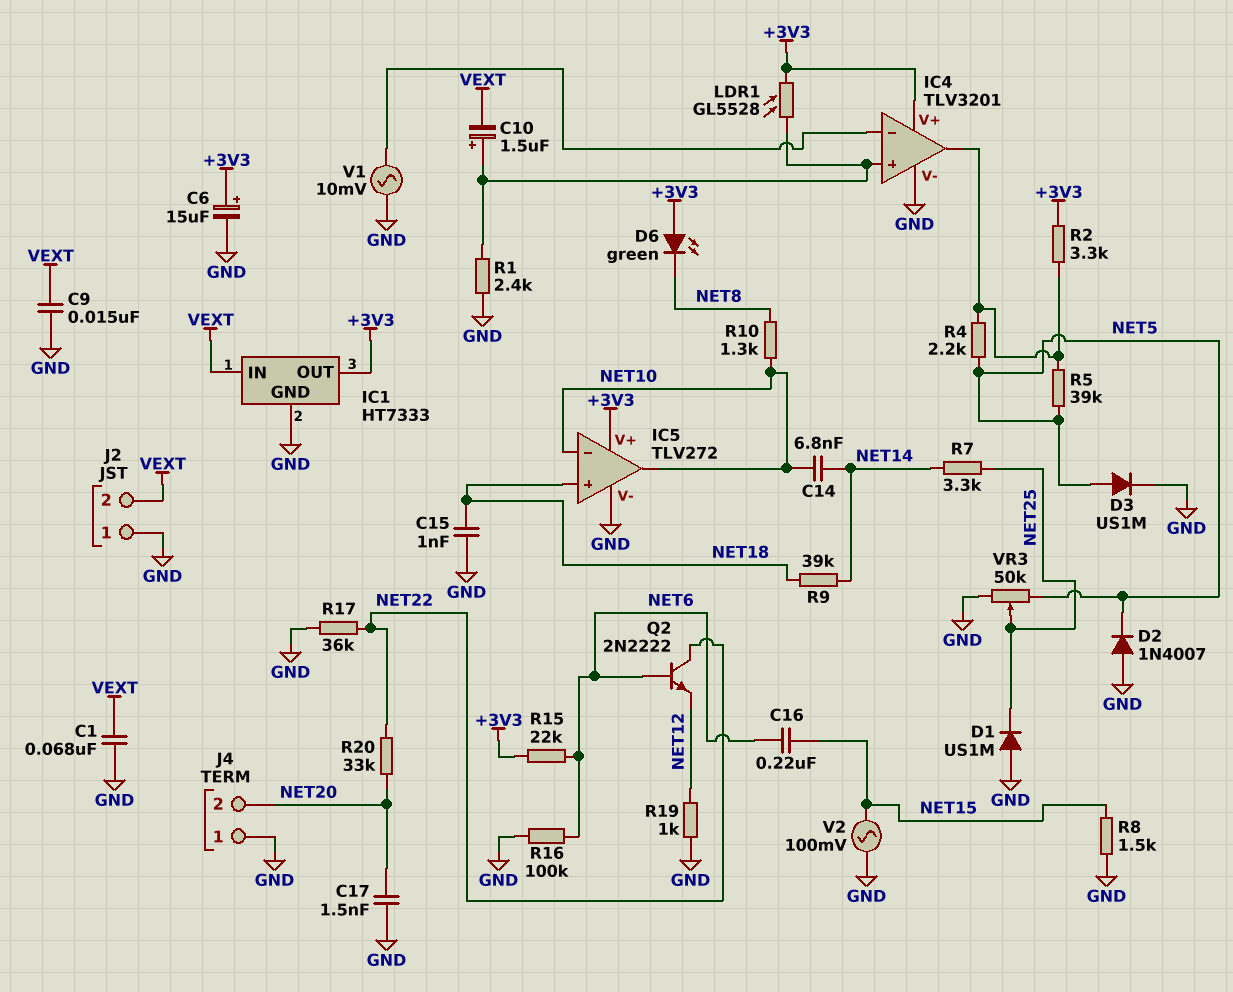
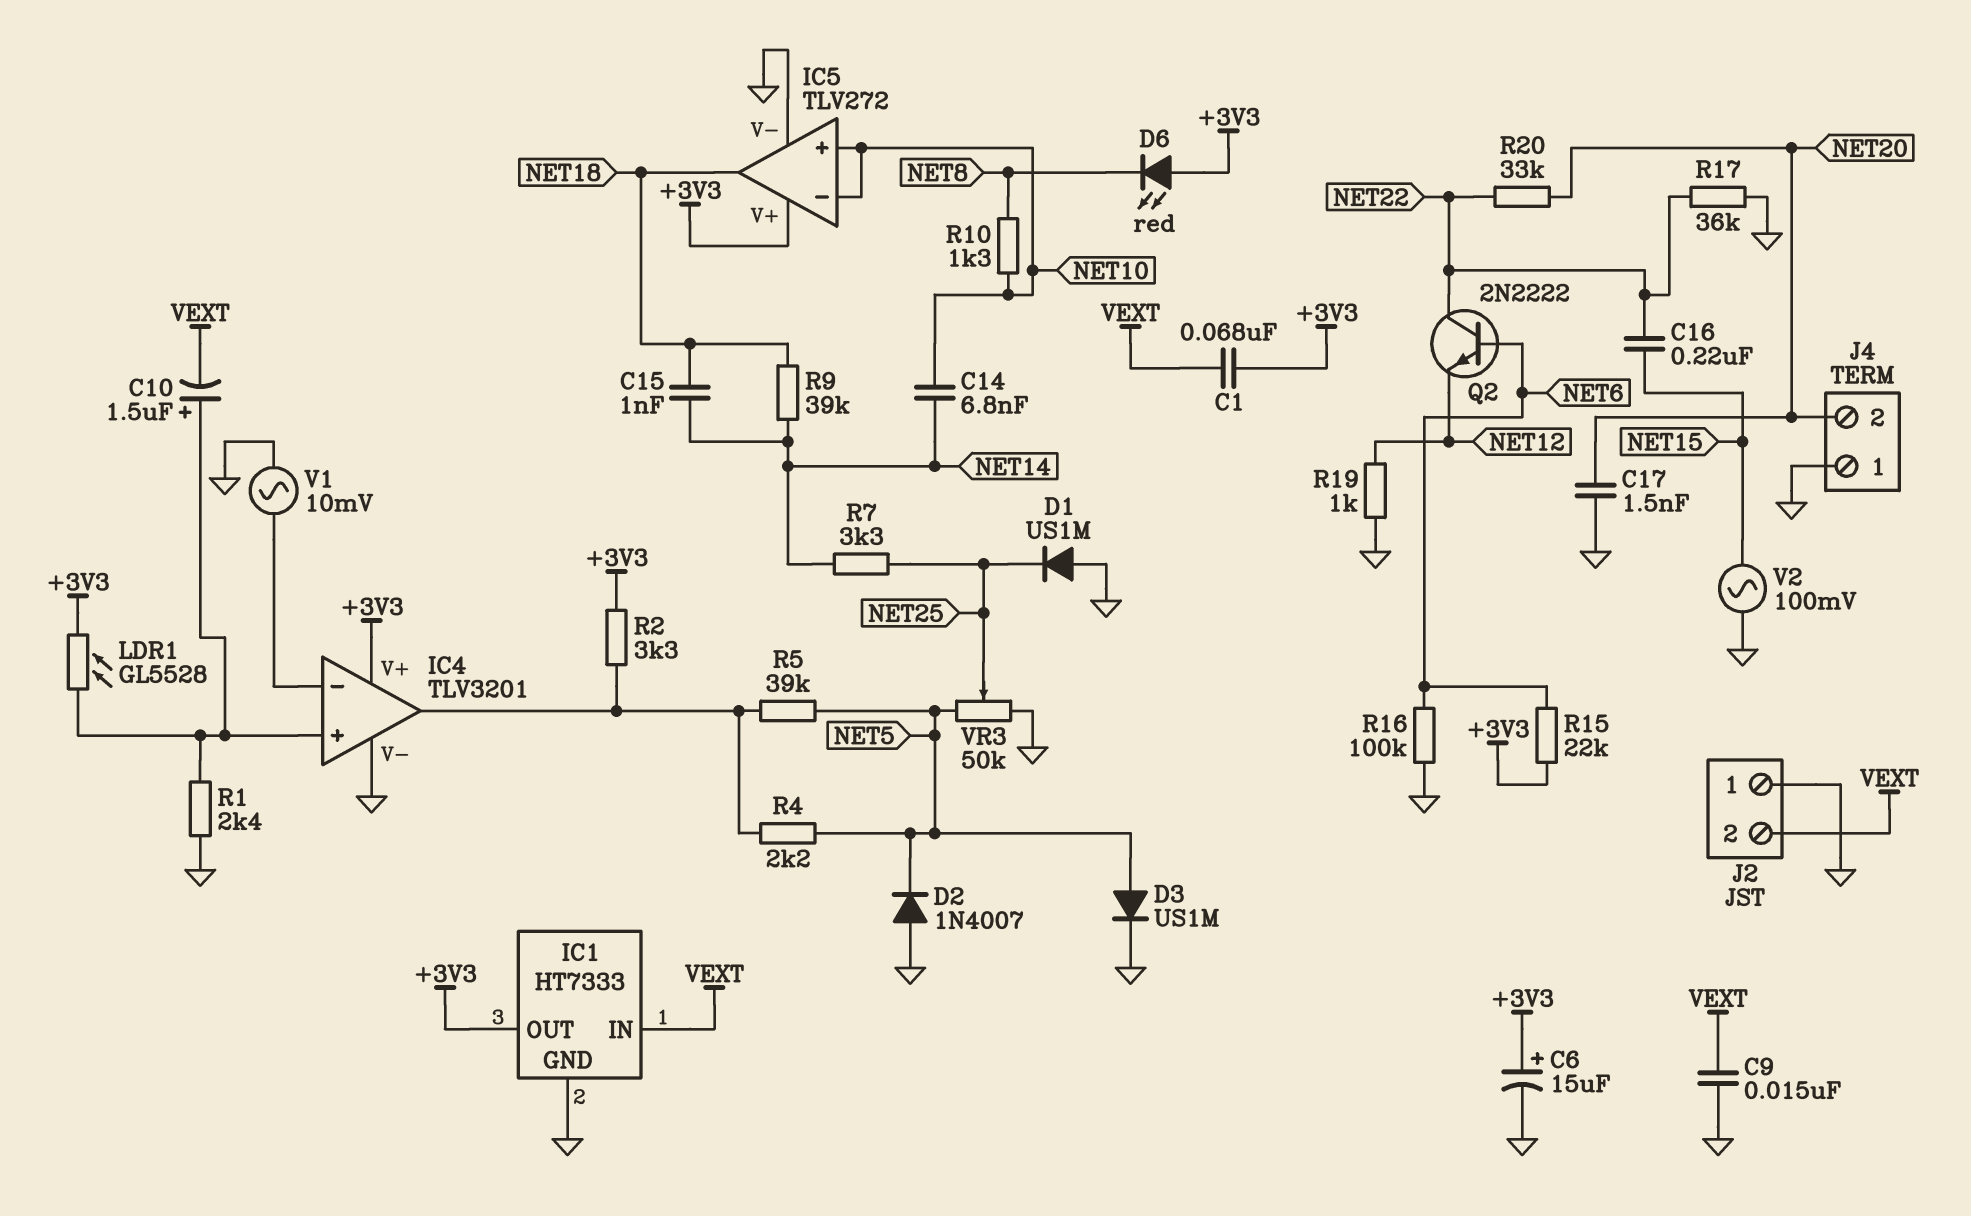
C1: 68nF (GND, VEXT) -> 68nF (+3V3, VEXT)
C15: 1nF (GND, NET18) -> 1nF (NET14, NET18)
C16: 220nF (NET6, NET15) -> 220nF (NET15, NET22)
D6: LED green (A +3V3, K NET8) -> LED red (A +3V3, K NET8)
IC5 pin in+: NET18 -> NET10
IC5 pin out: NET10 -> NET18
R8: 1.5k (GND, NET15) -> none

